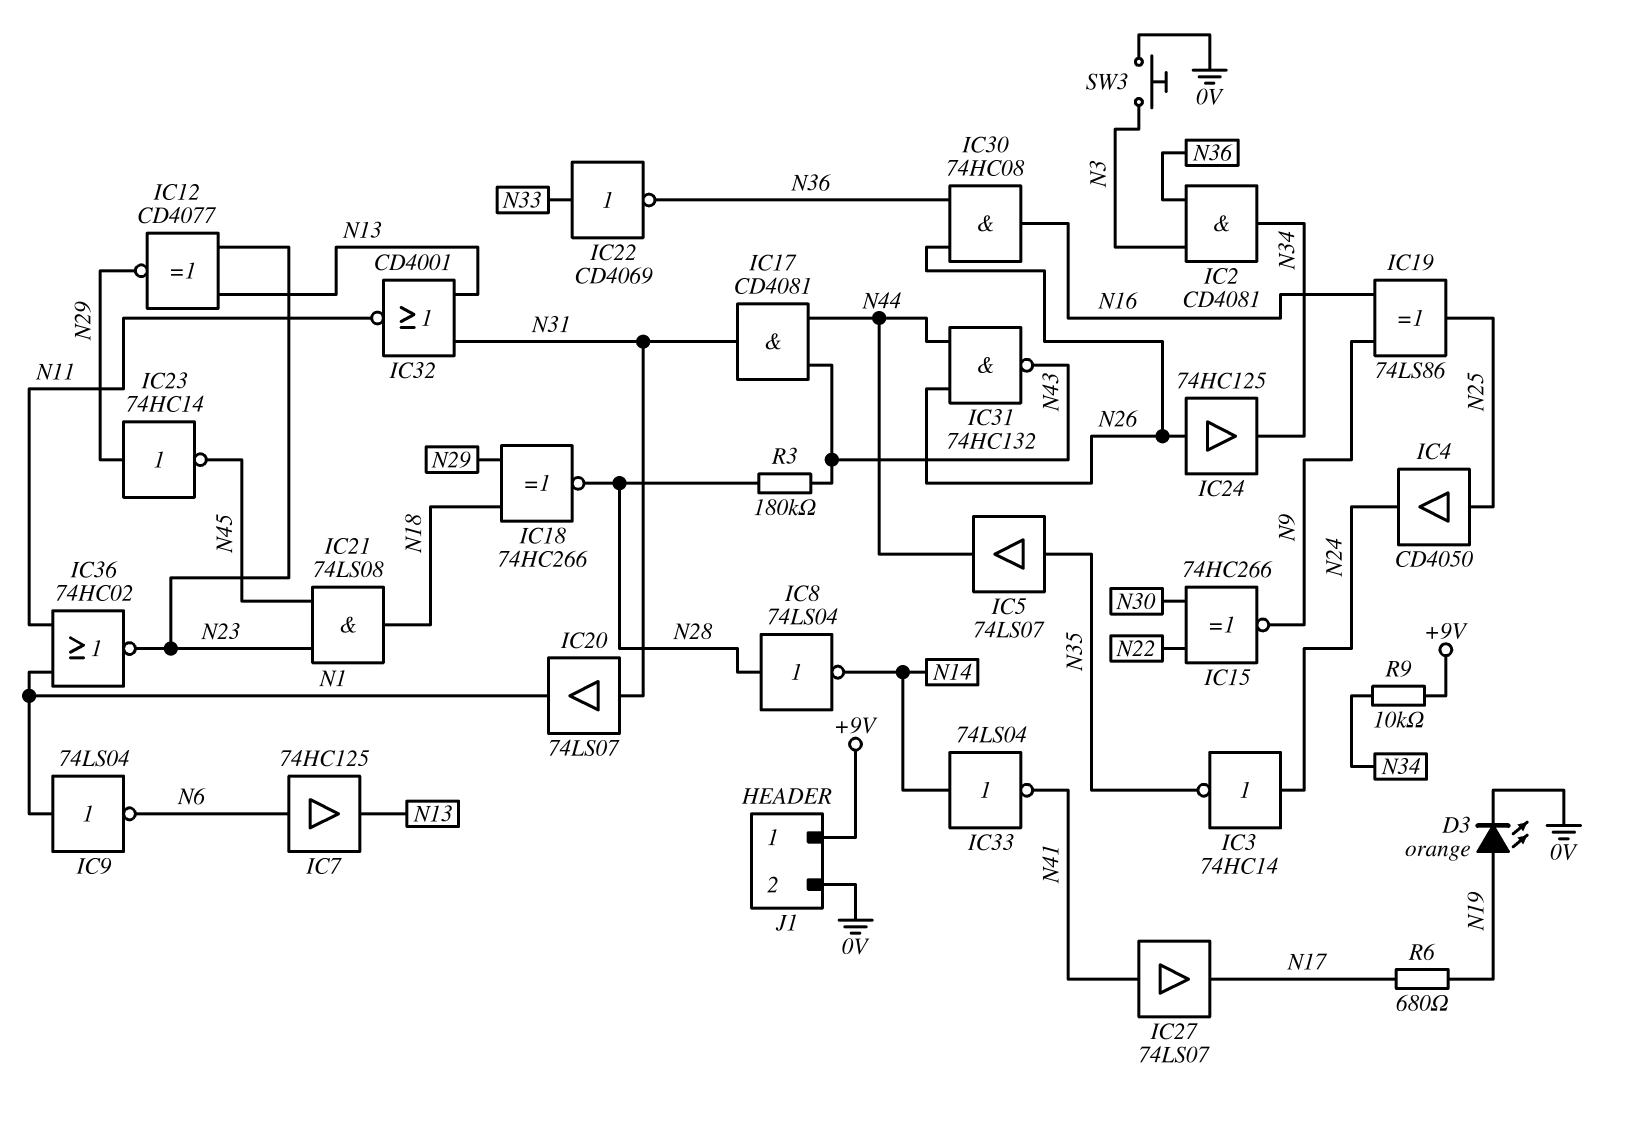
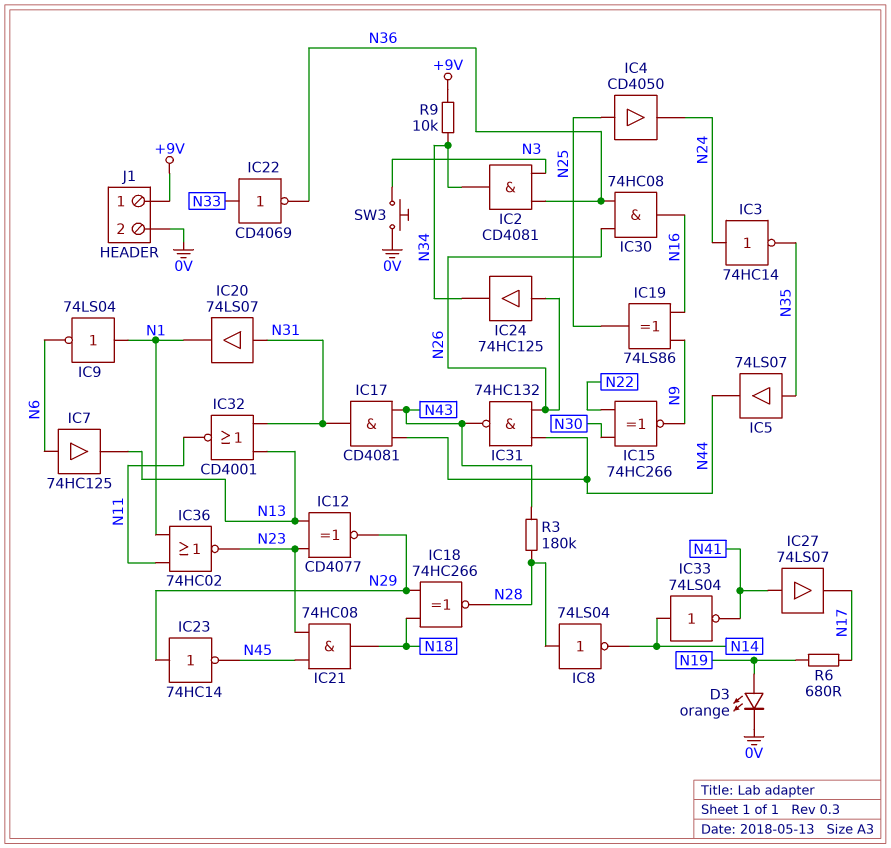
IC21: AND 74LS08 (in N23, in N45, out N18) -> AND 74HC08 (in N23, in N45, out N18)

